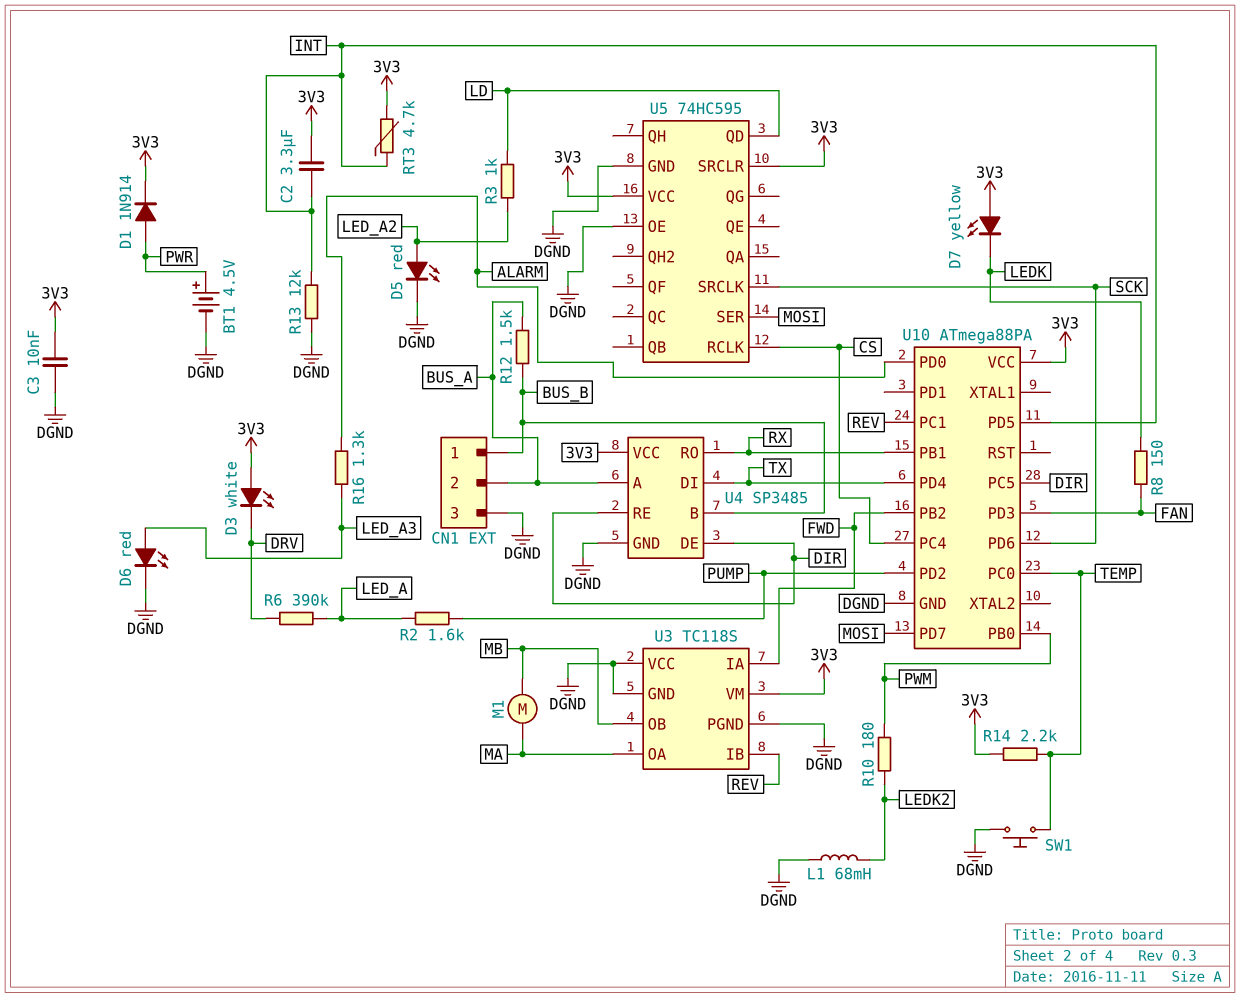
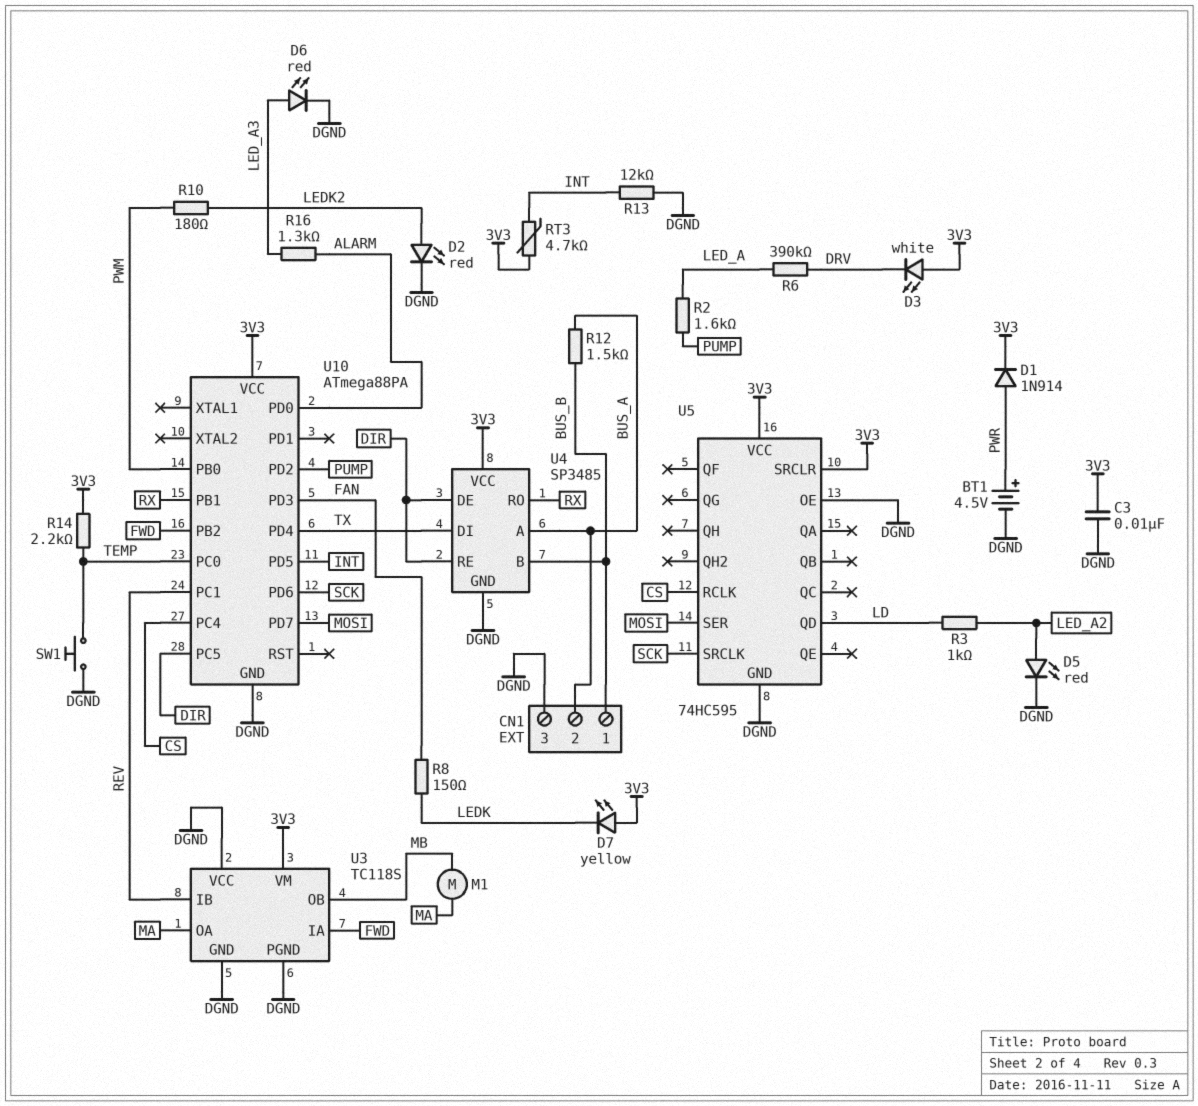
C2: 3.3uF (3V3, INT) -> none
D2: none -> LED red (A LEDK2, K DGND)
L1: 68mH (DGND, LEDK2) -> none

